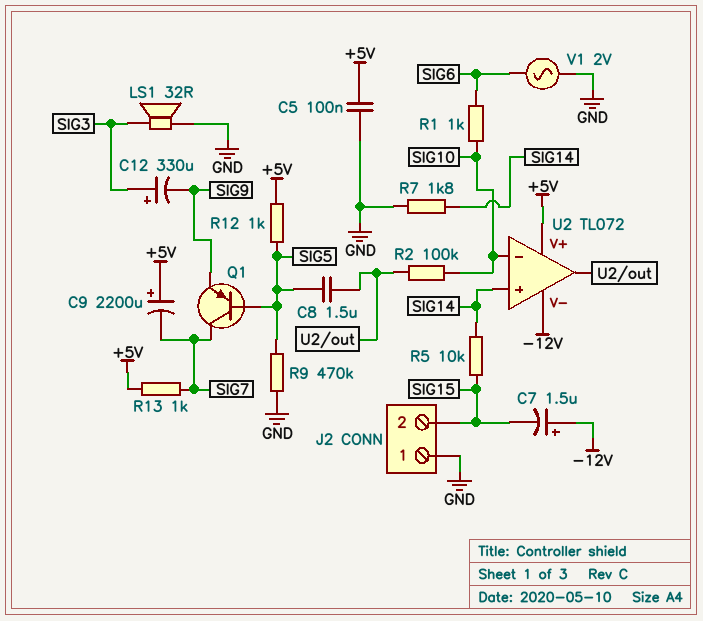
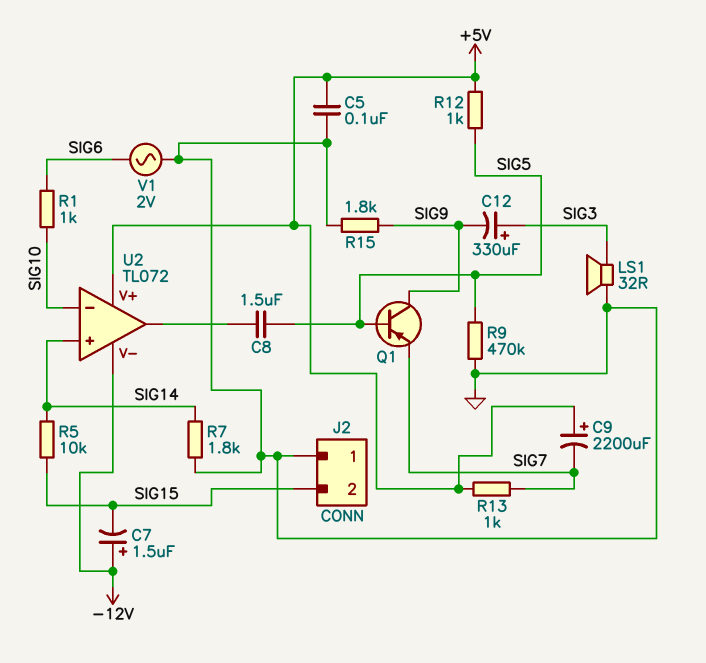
Q1: PNP (B SIG5, C SIG7, E SIG9) -> PNP (B SIG5, C SIG9, E SIG7)
R2: 100k (SIG10, U2/out) -> none
R15: none -> 1.8k (GND, SIG9)

